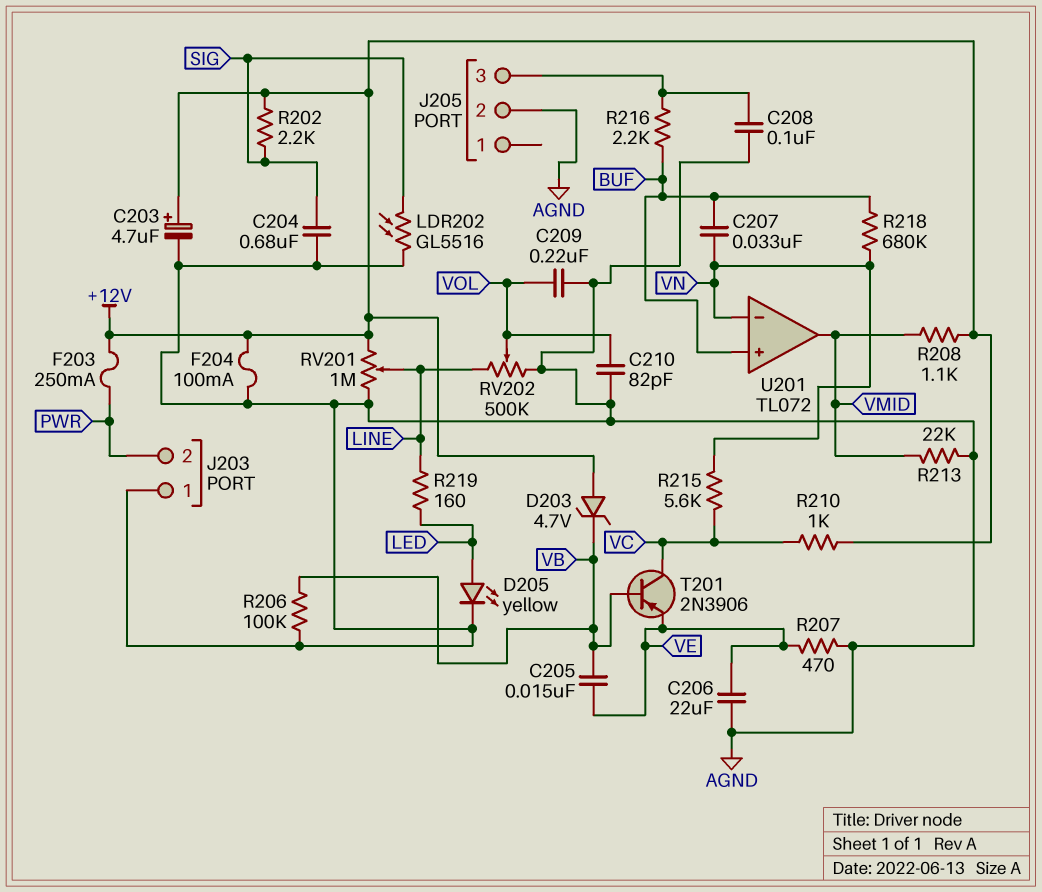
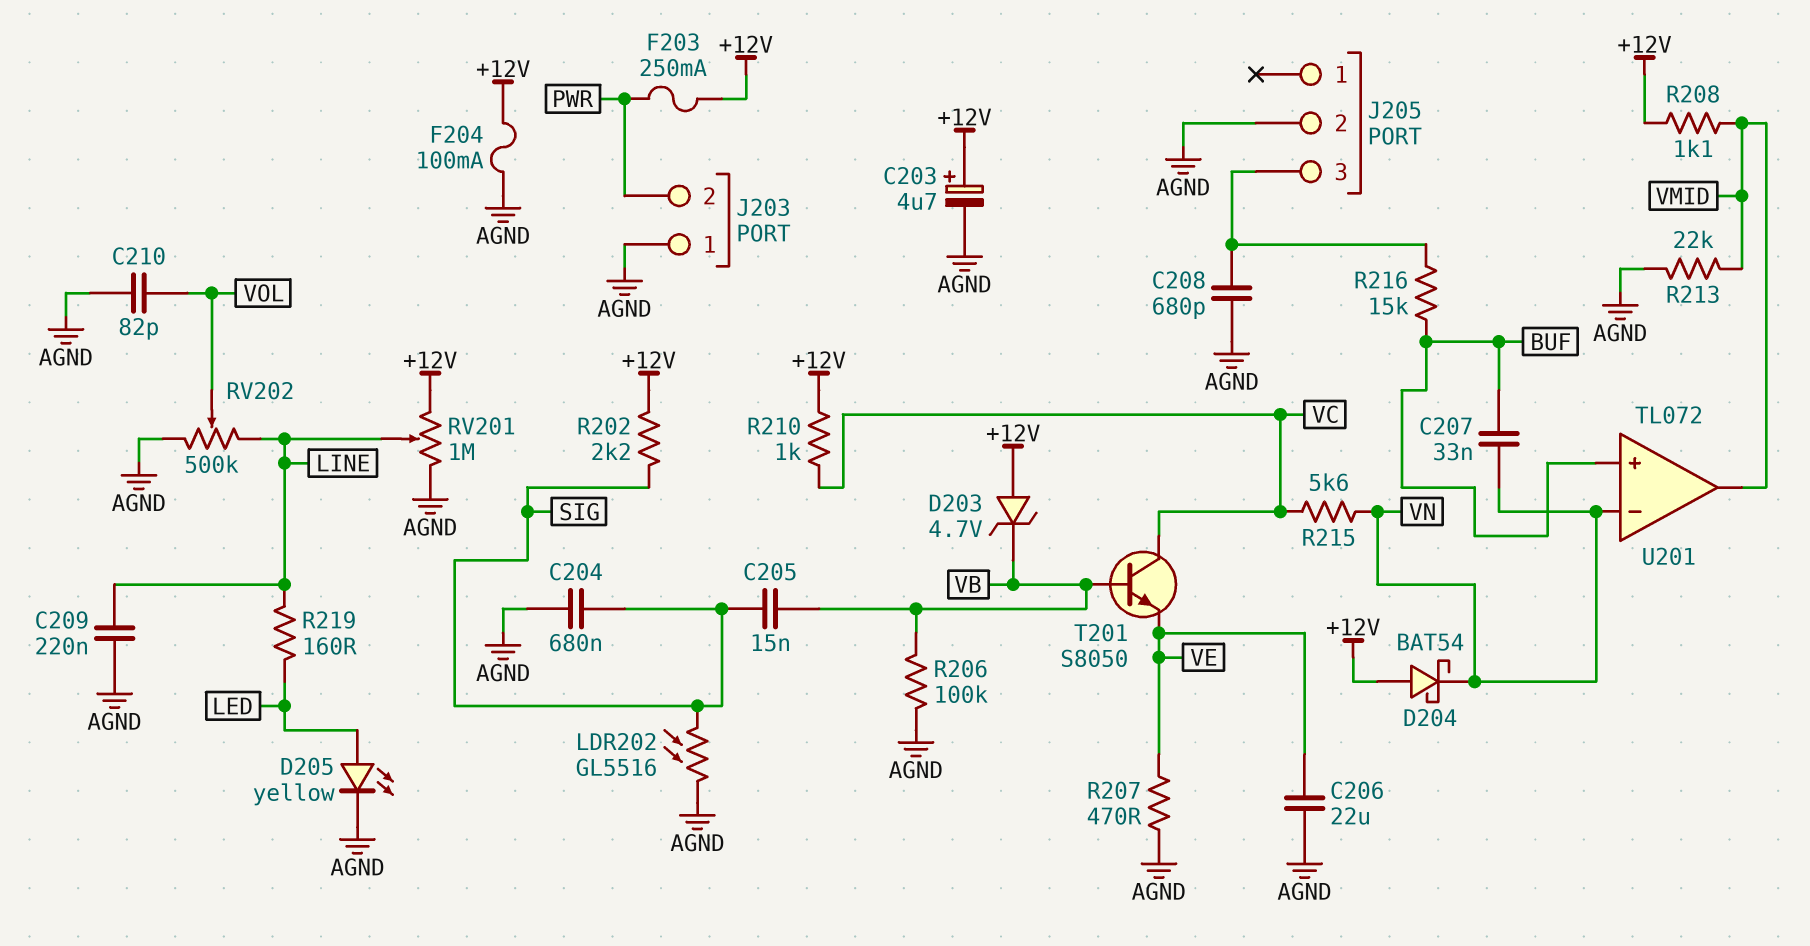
C205: 15nF (VB, VE) -> 15nF (SIG, VB)
C208: 100nF (AGND, J205/3) -> 680pF (AGND, J205/3)
C209: 220nF (AGND, VOL) -> 220nF (AGND, LINE)
D204: none -> schottky BAT54 (A +12V, K VN)
R216: 2.2k (BUF, J205/3) -> 15k (BUF, J205/3)
R218: 680k (BUF, VN) -> none
T201: PNP 2N3906 (B VB, C VC, E VE) -> NPN S8050 (B VB, C VC, E VE)

